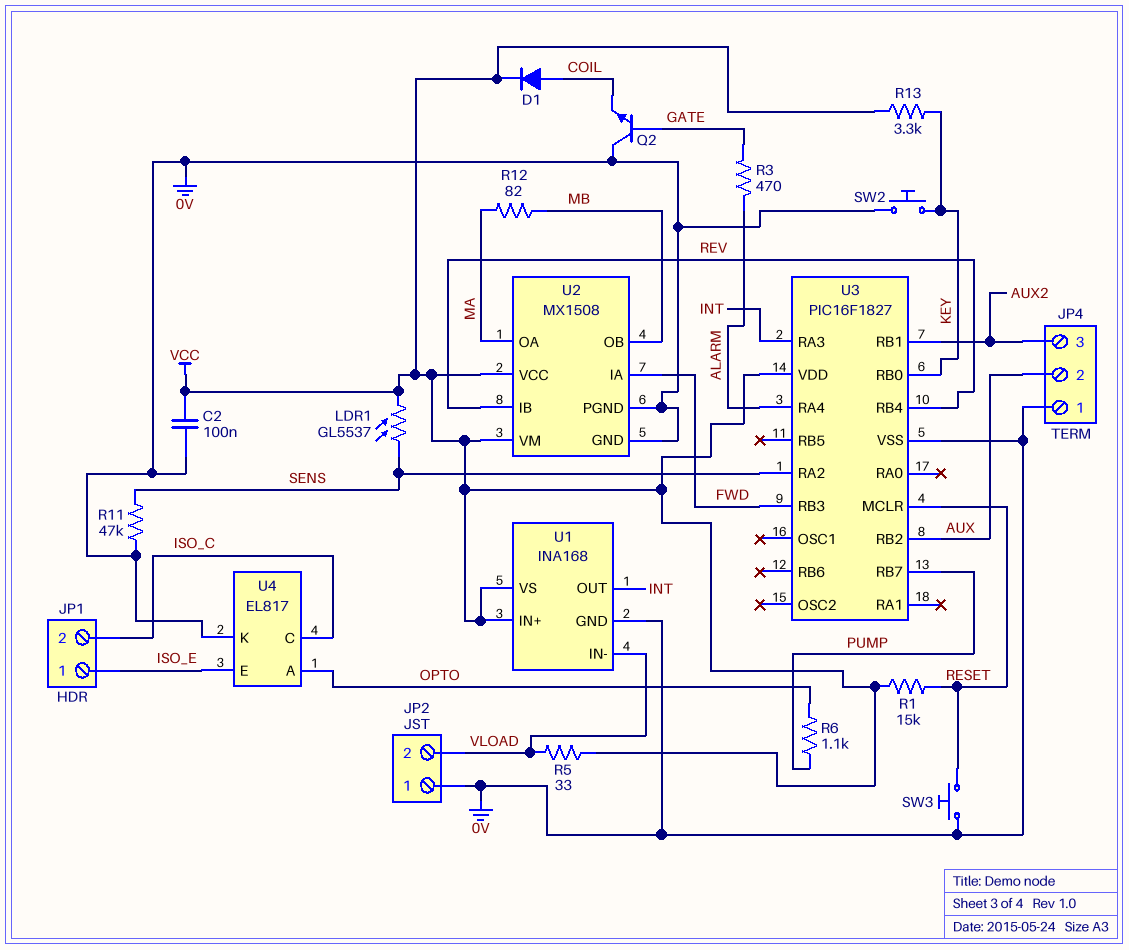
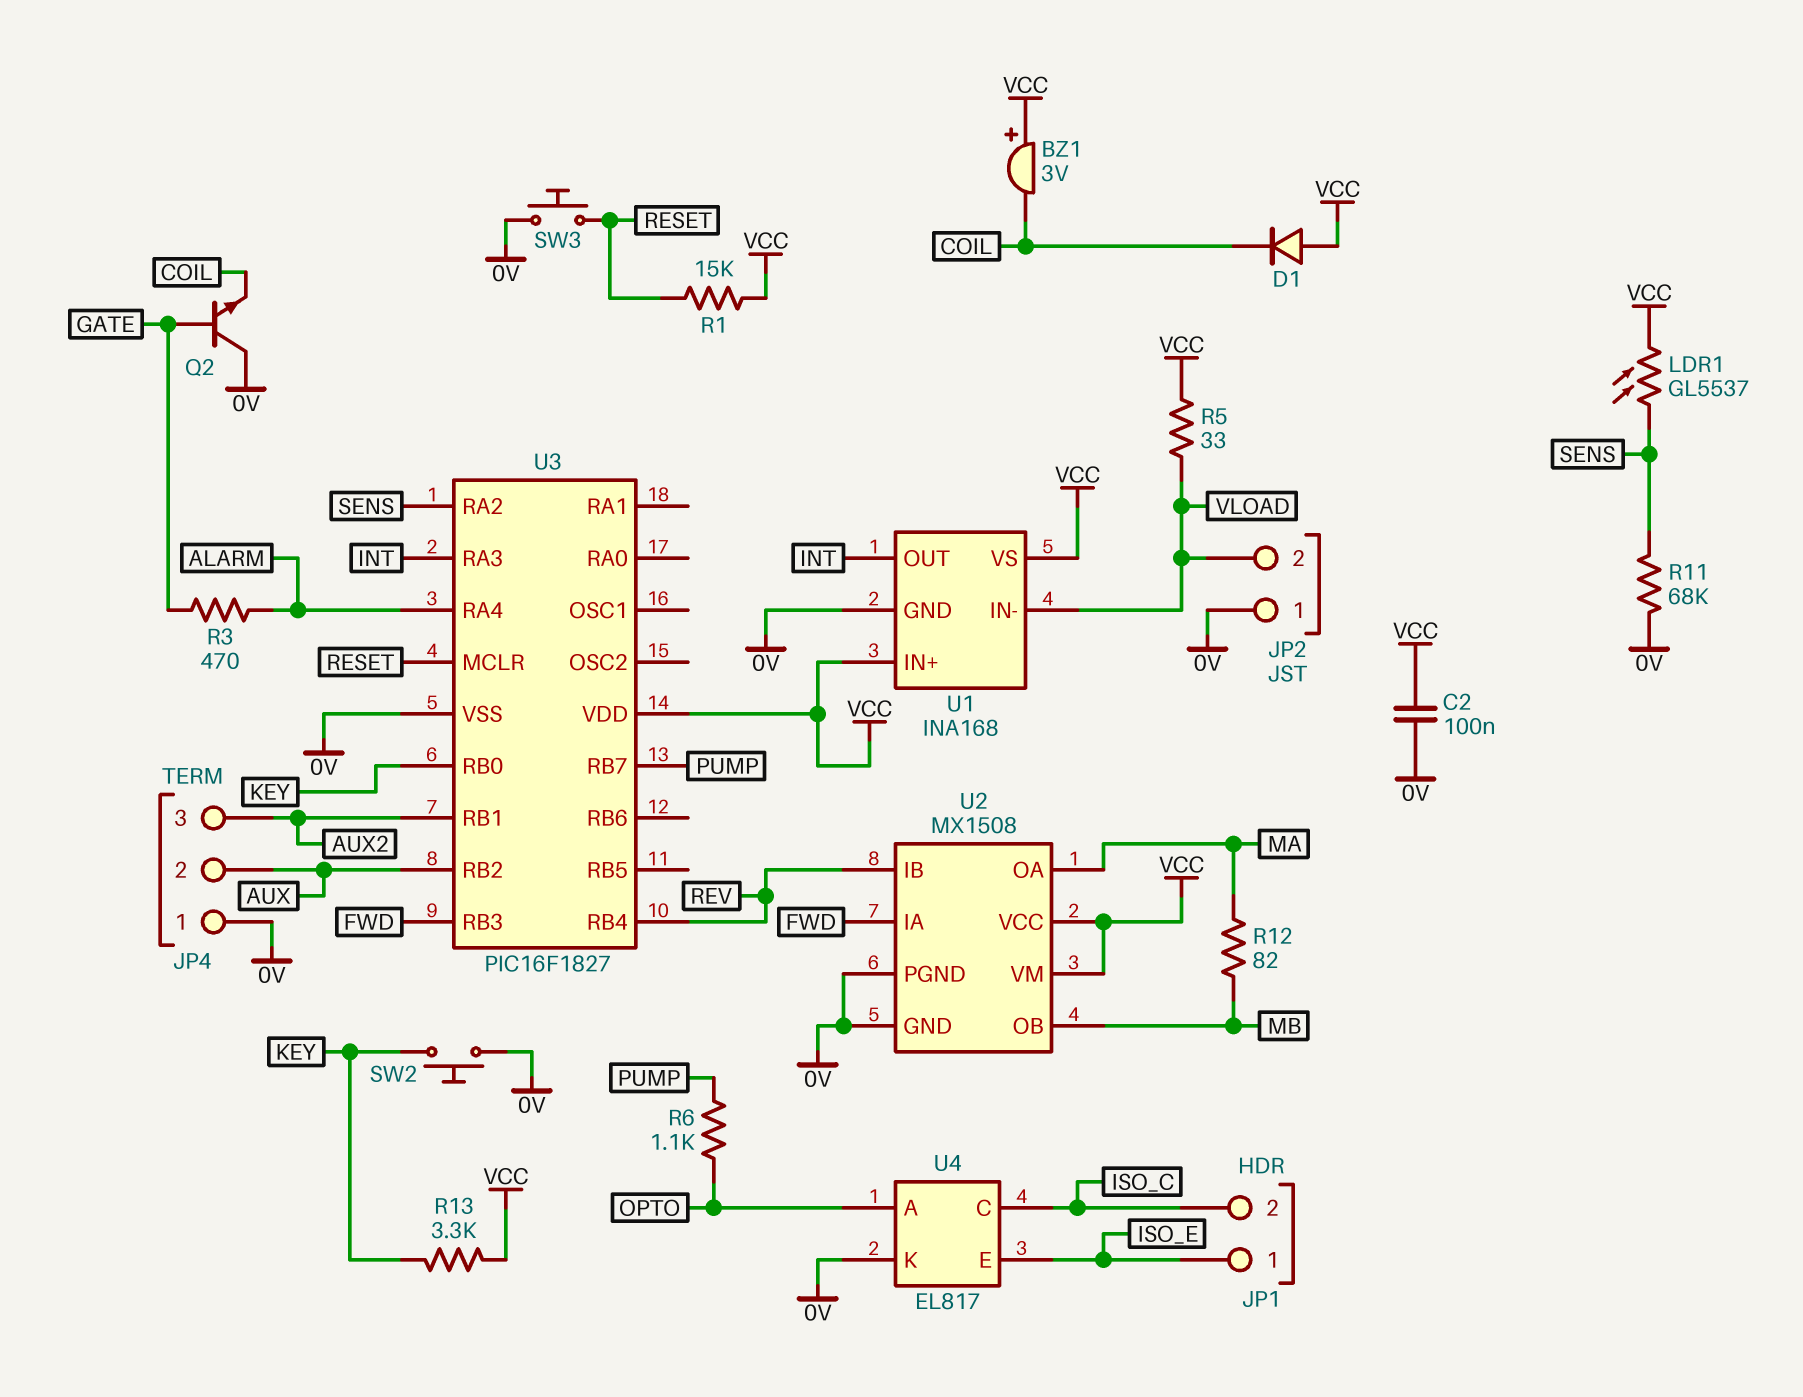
BZ1: none -> buzzer 3V (plus VCC, minus COIL)
D1: diode (A COIL, K VCC) -> diode (A VCC, K COIL)
R11: 47k (0V, SENS) -> 68k (0V, SENS)

